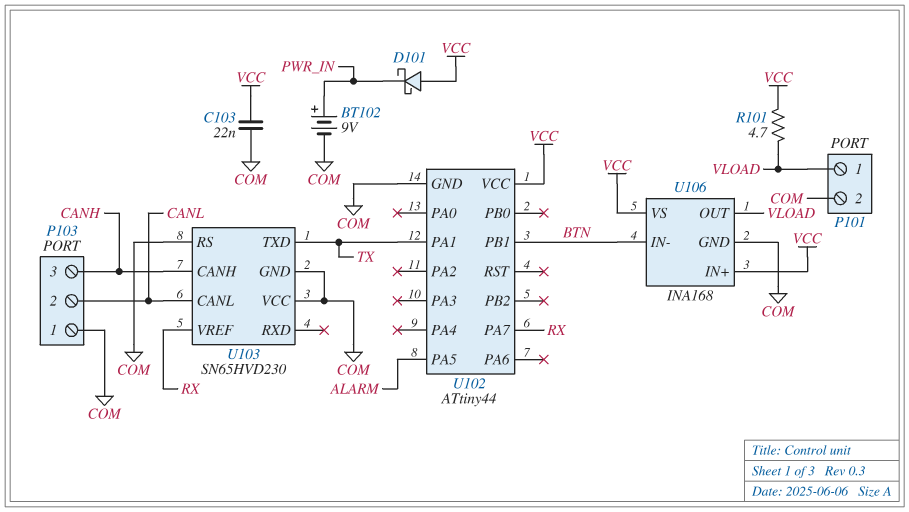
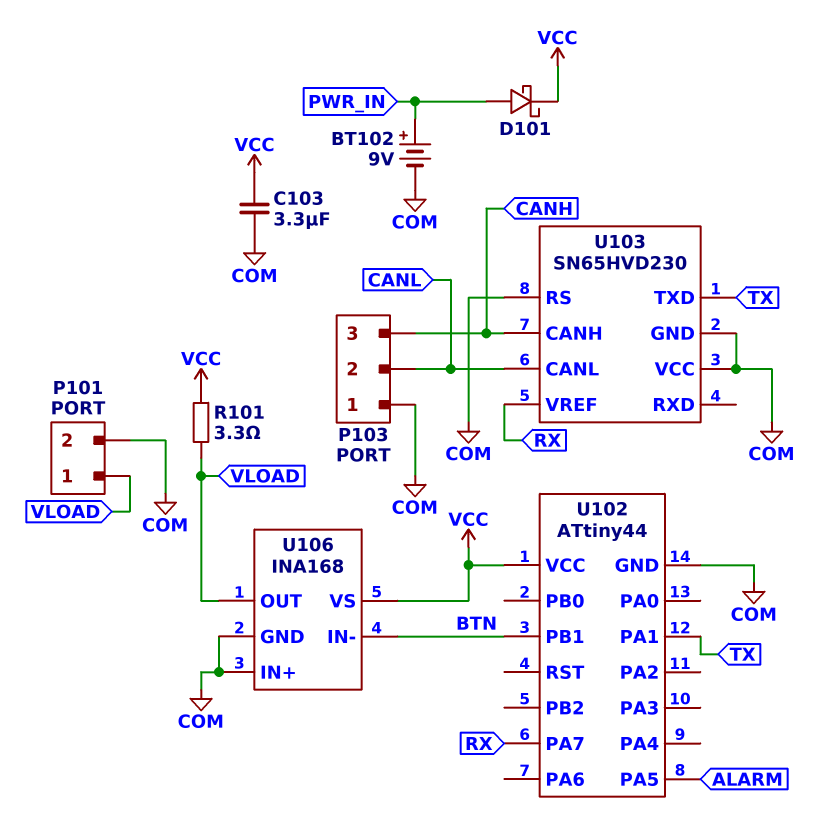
C103: 22nF (COM, VCC) -> 3.3uF (COM, VCC)
D101: schottky (A VCC, K PWR_IN) -> schottky (A PWR_IN, K VCC)
R101: 4.7 (VCC, VLOAD) -> 3.3 (VCC, VLOAD)
U106 pin IN+: VCC -> COM

